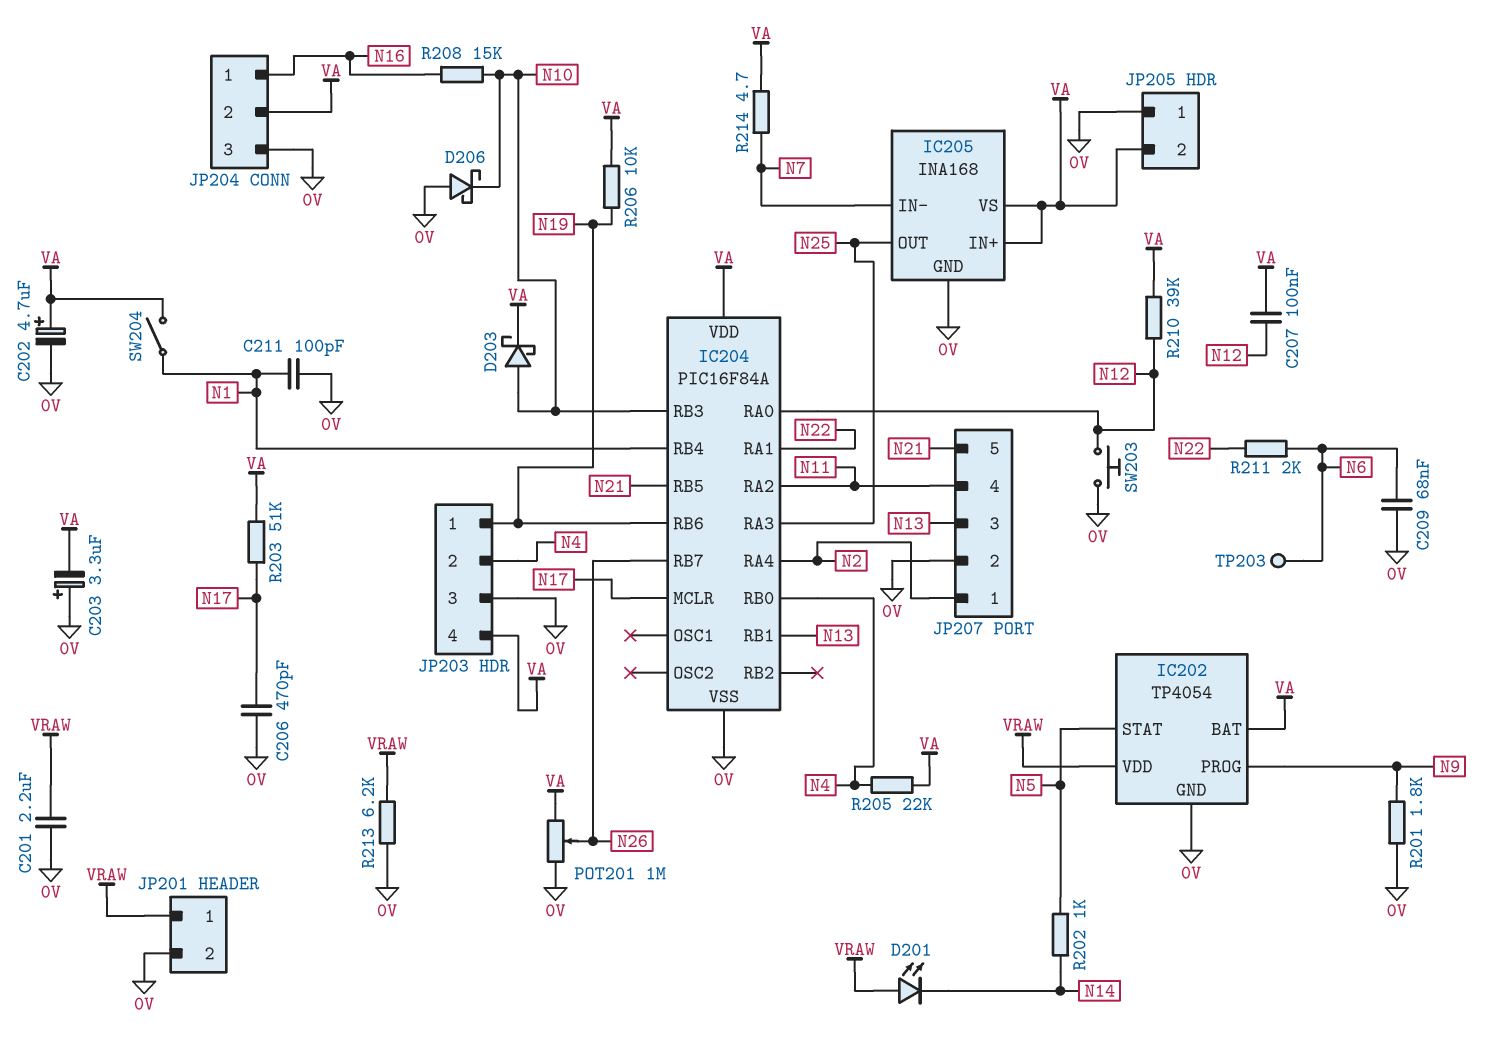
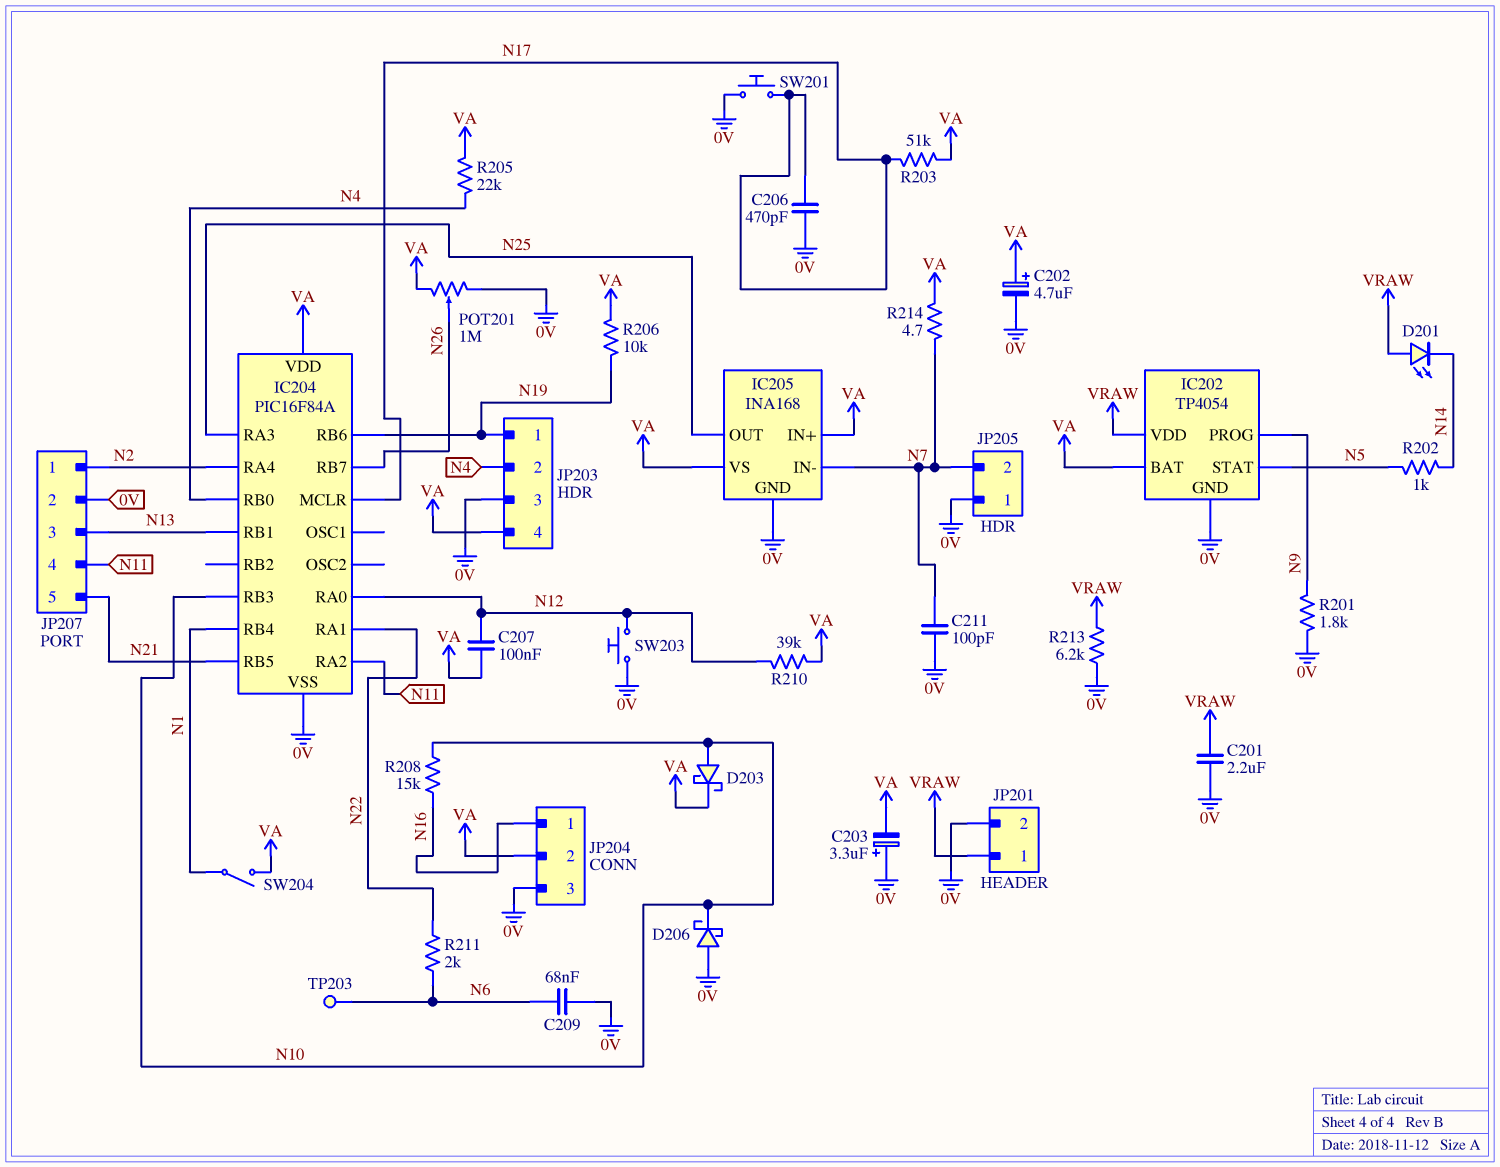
C211: 100pF (0V, N1) -> 100pF (0V, N7)
JP205 pin 2: VA -> N7
SW201: none -> button (0V, N17)

